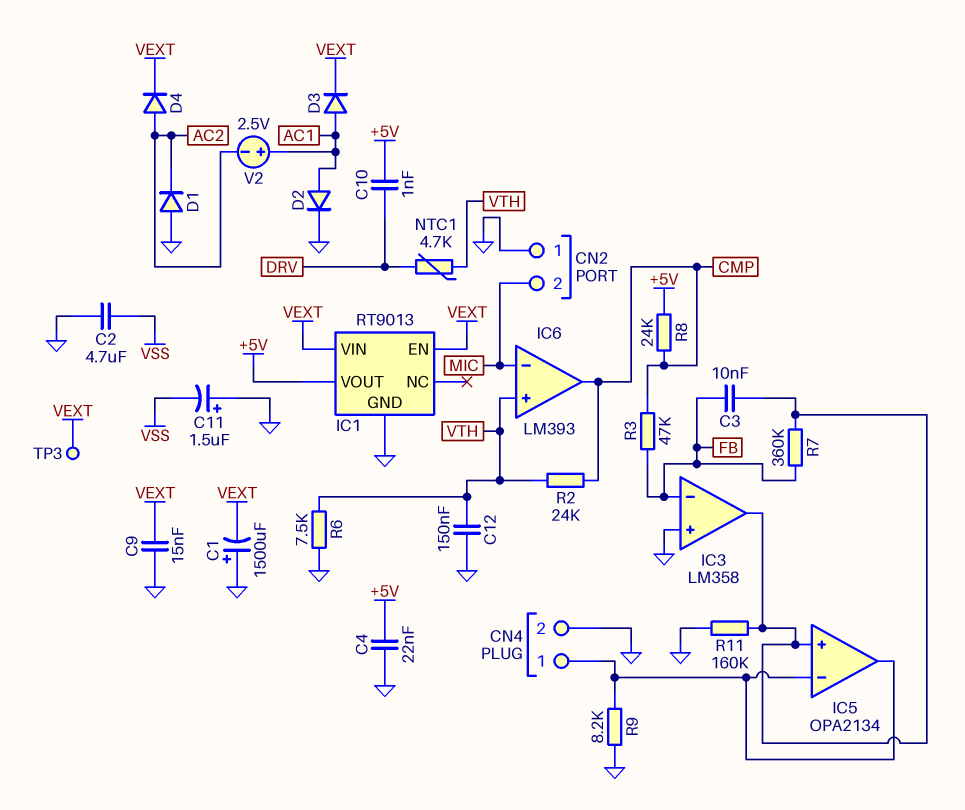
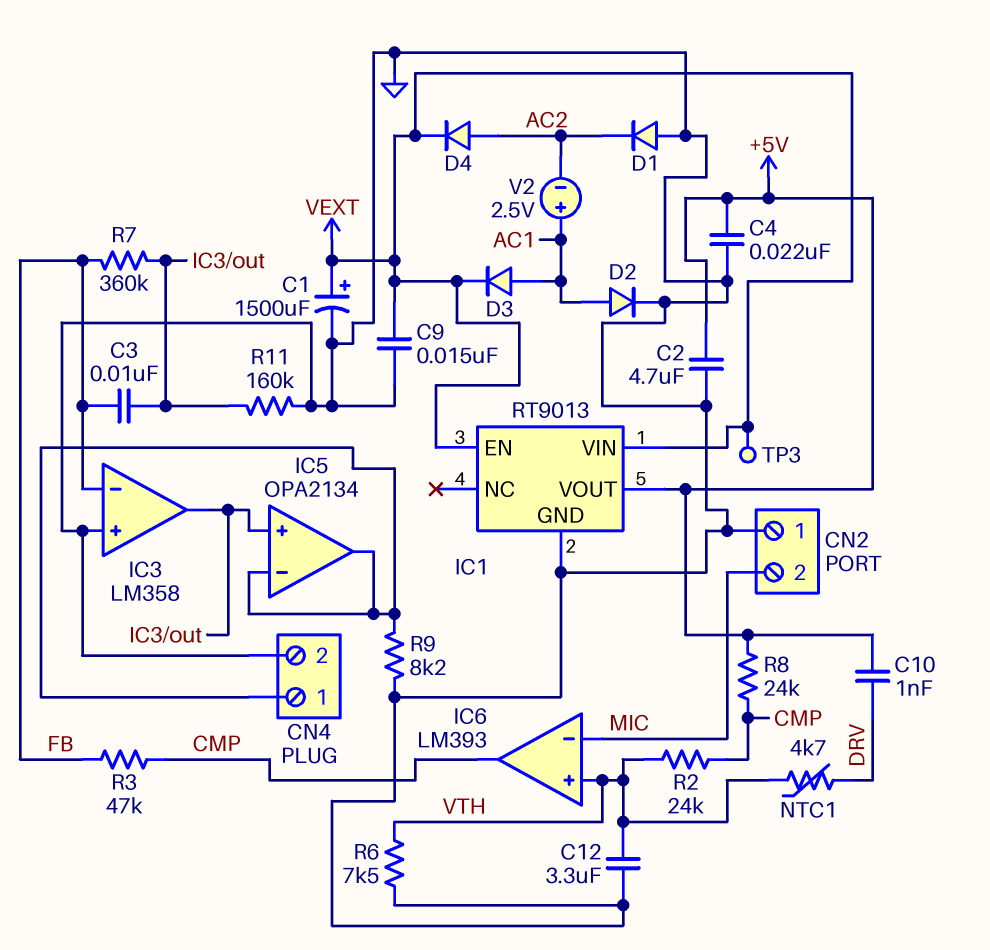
C1: 1500uF (plus GND, minus VEXT) -> 1500uF (plus VEXT, minus GND)
C2: 4.7uF (GND, VSS) -> 4.7uF (+5V, GND)
C11: 1.5uF (plus GND, minus VSS) -> none
C12: 150nF (GND, VTH) -> 3.3uF (GND, VTH)

